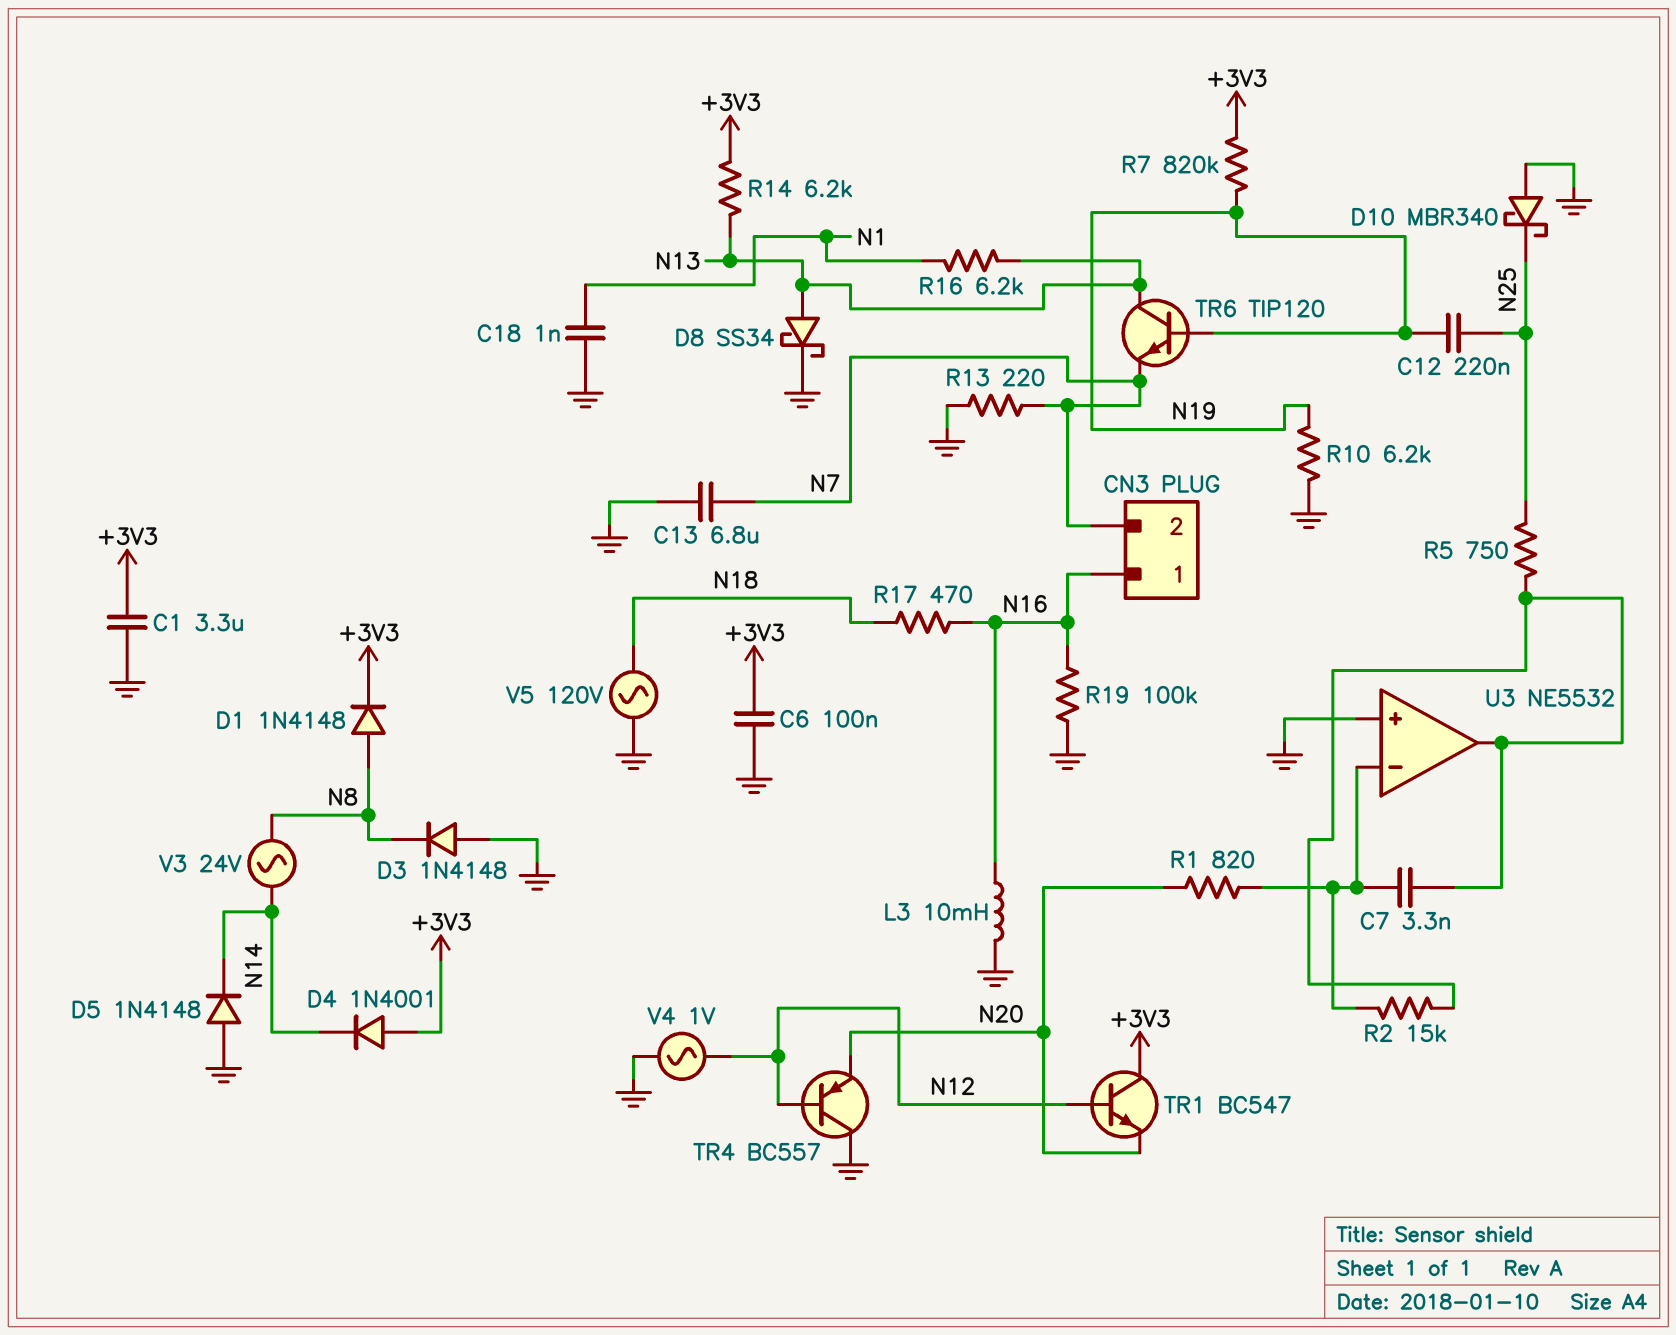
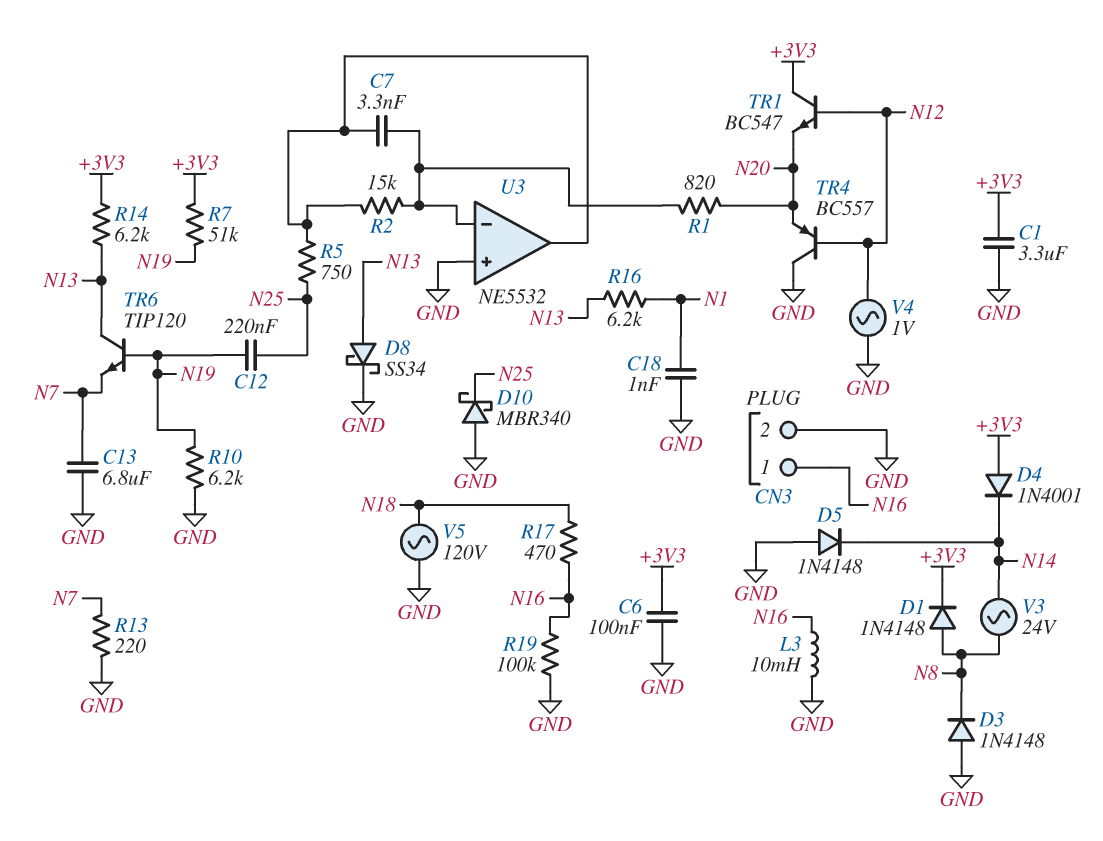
CN3 pin 2: N7 -> GND
R7: 820k (+3V3, N19) -> 51k (+3V3, N19)

